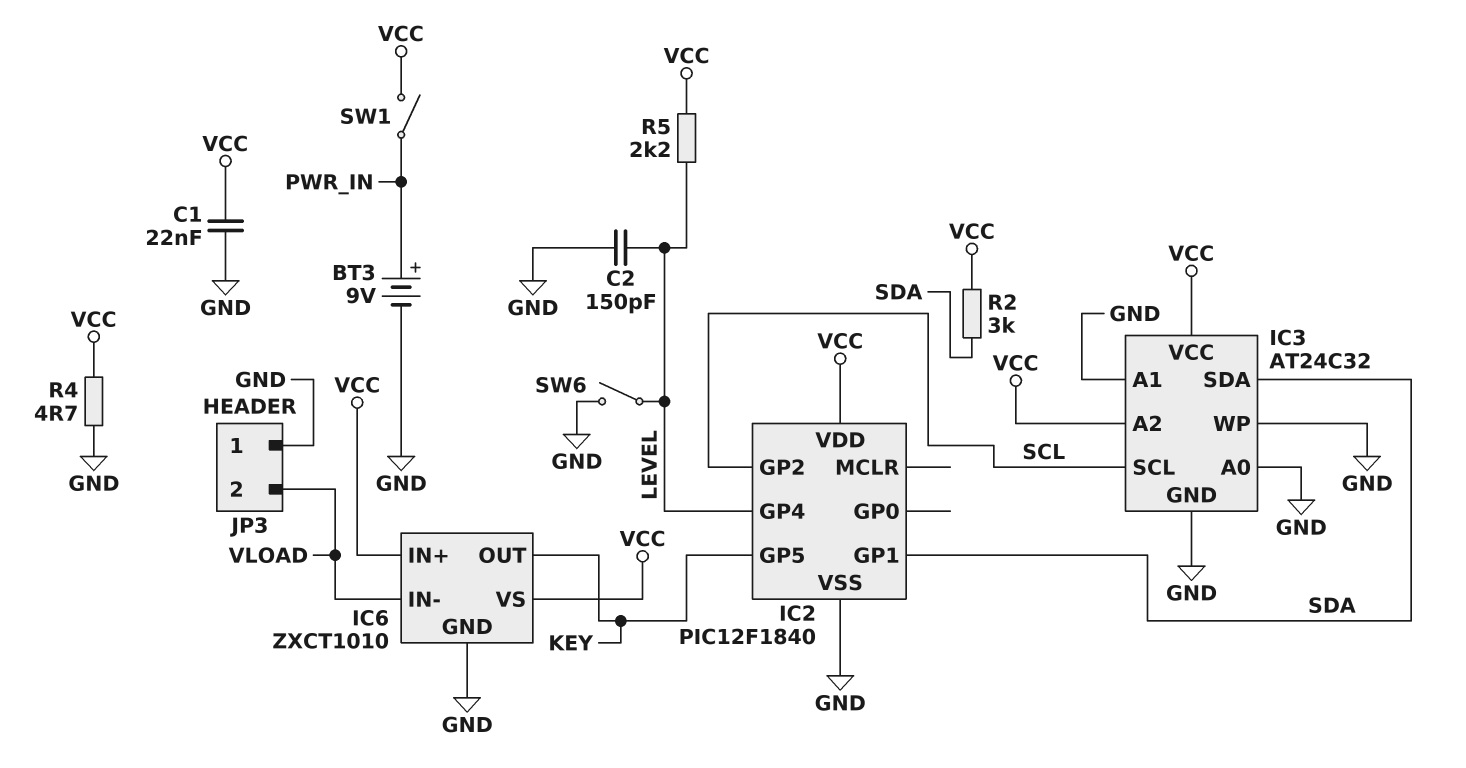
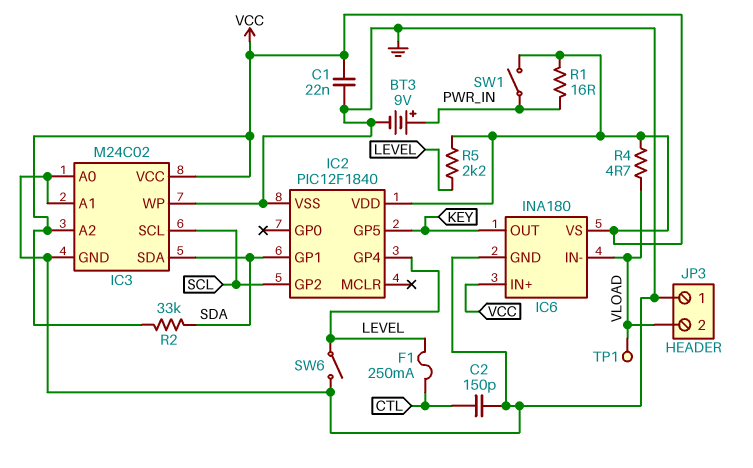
C2: 150pF (GND, LEVEL) -> 150pF (CTL, GND)
F1: none -> 250mA (CTL, LEVEL)
IC3: AT24C32 -> M24C02
IC6: ZXCT1010 -> INA180
R1: none -> 16 (PWR_IN, VCC)
R2: 3k (SDA, VCC) -> 33k (SDA, VCC)
R4: 4.7 (GND, VCC) -> 4.7 (VCC, VLOAD)
TP1: none -> test point (VLOAD)

